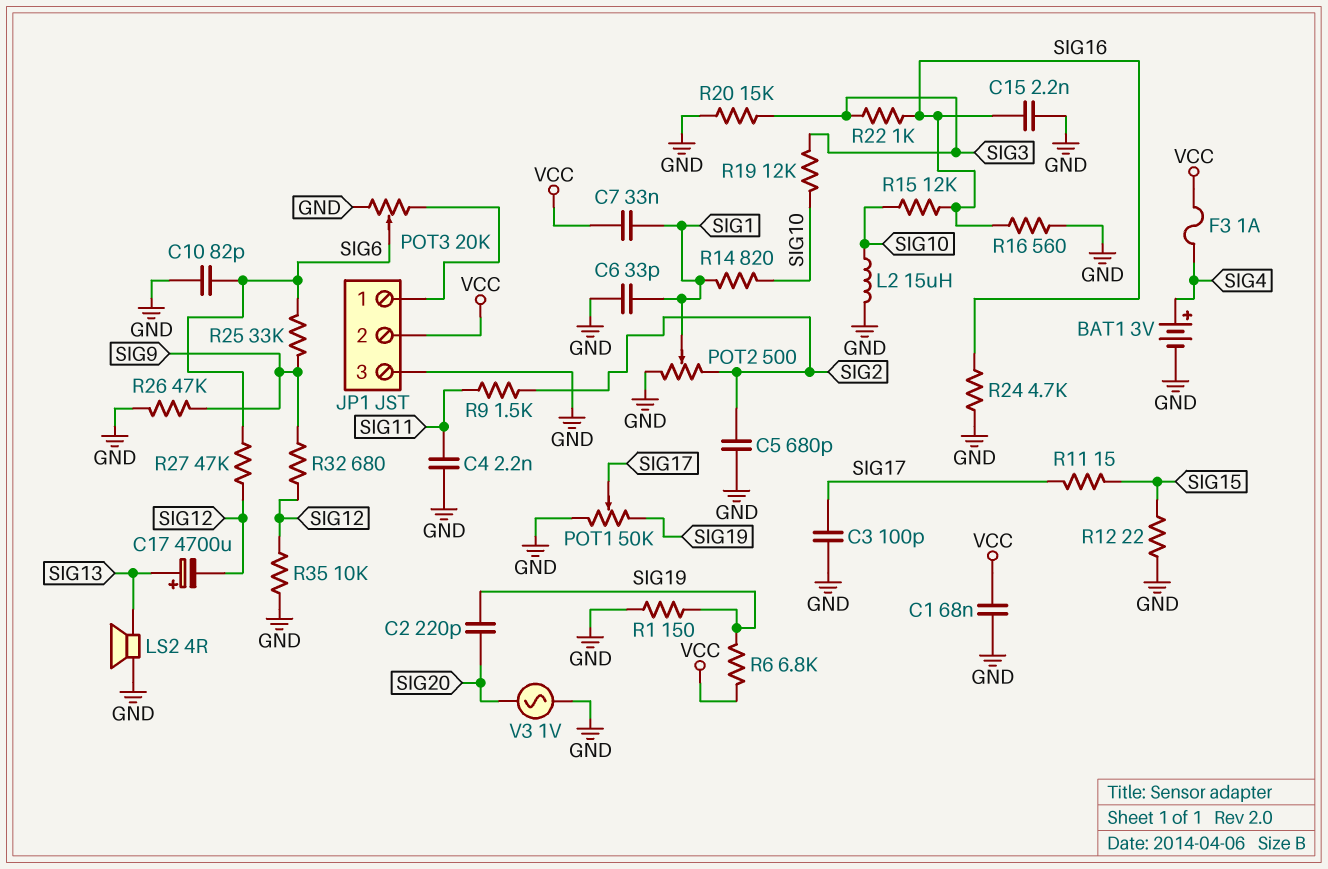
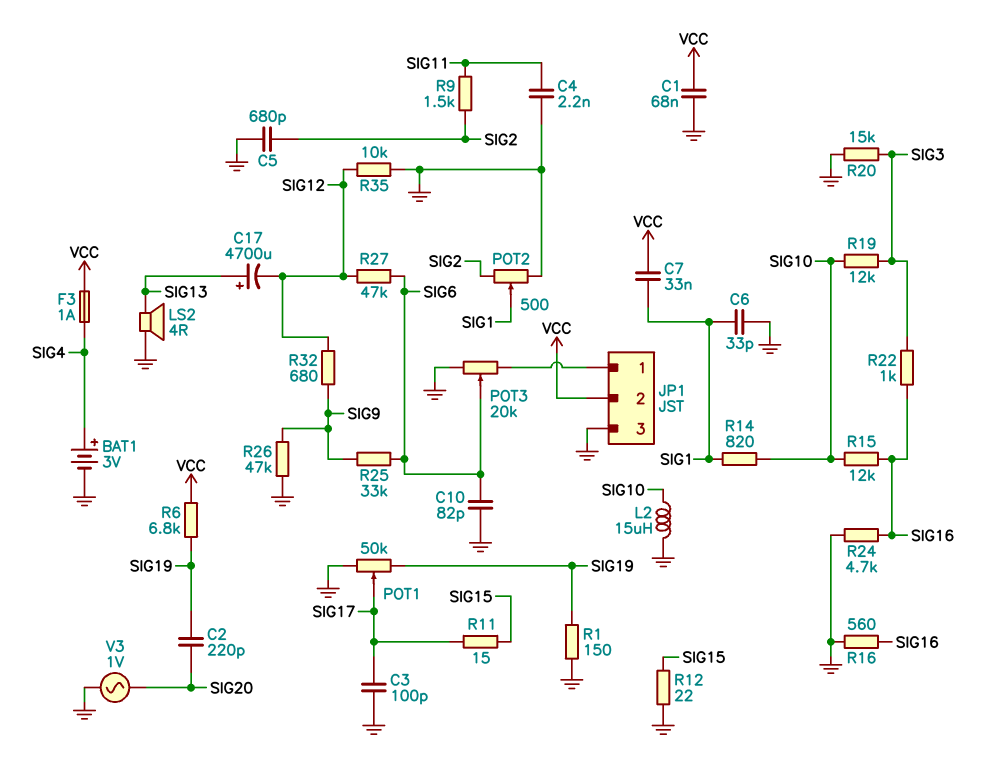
C15: 2.2nF (GND, SIG16) -> none

